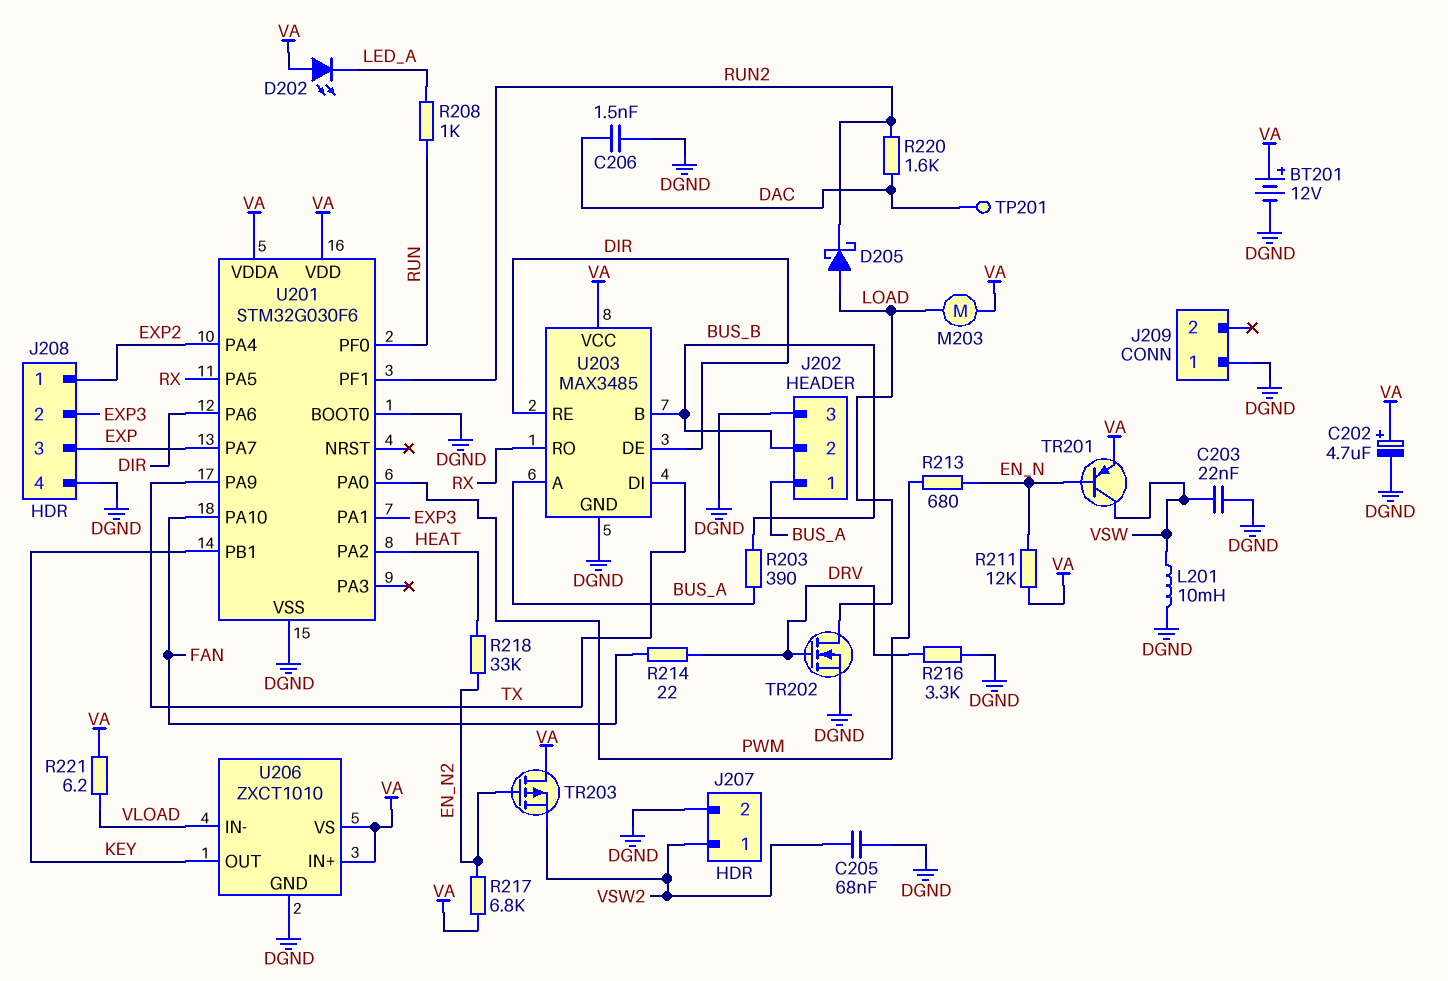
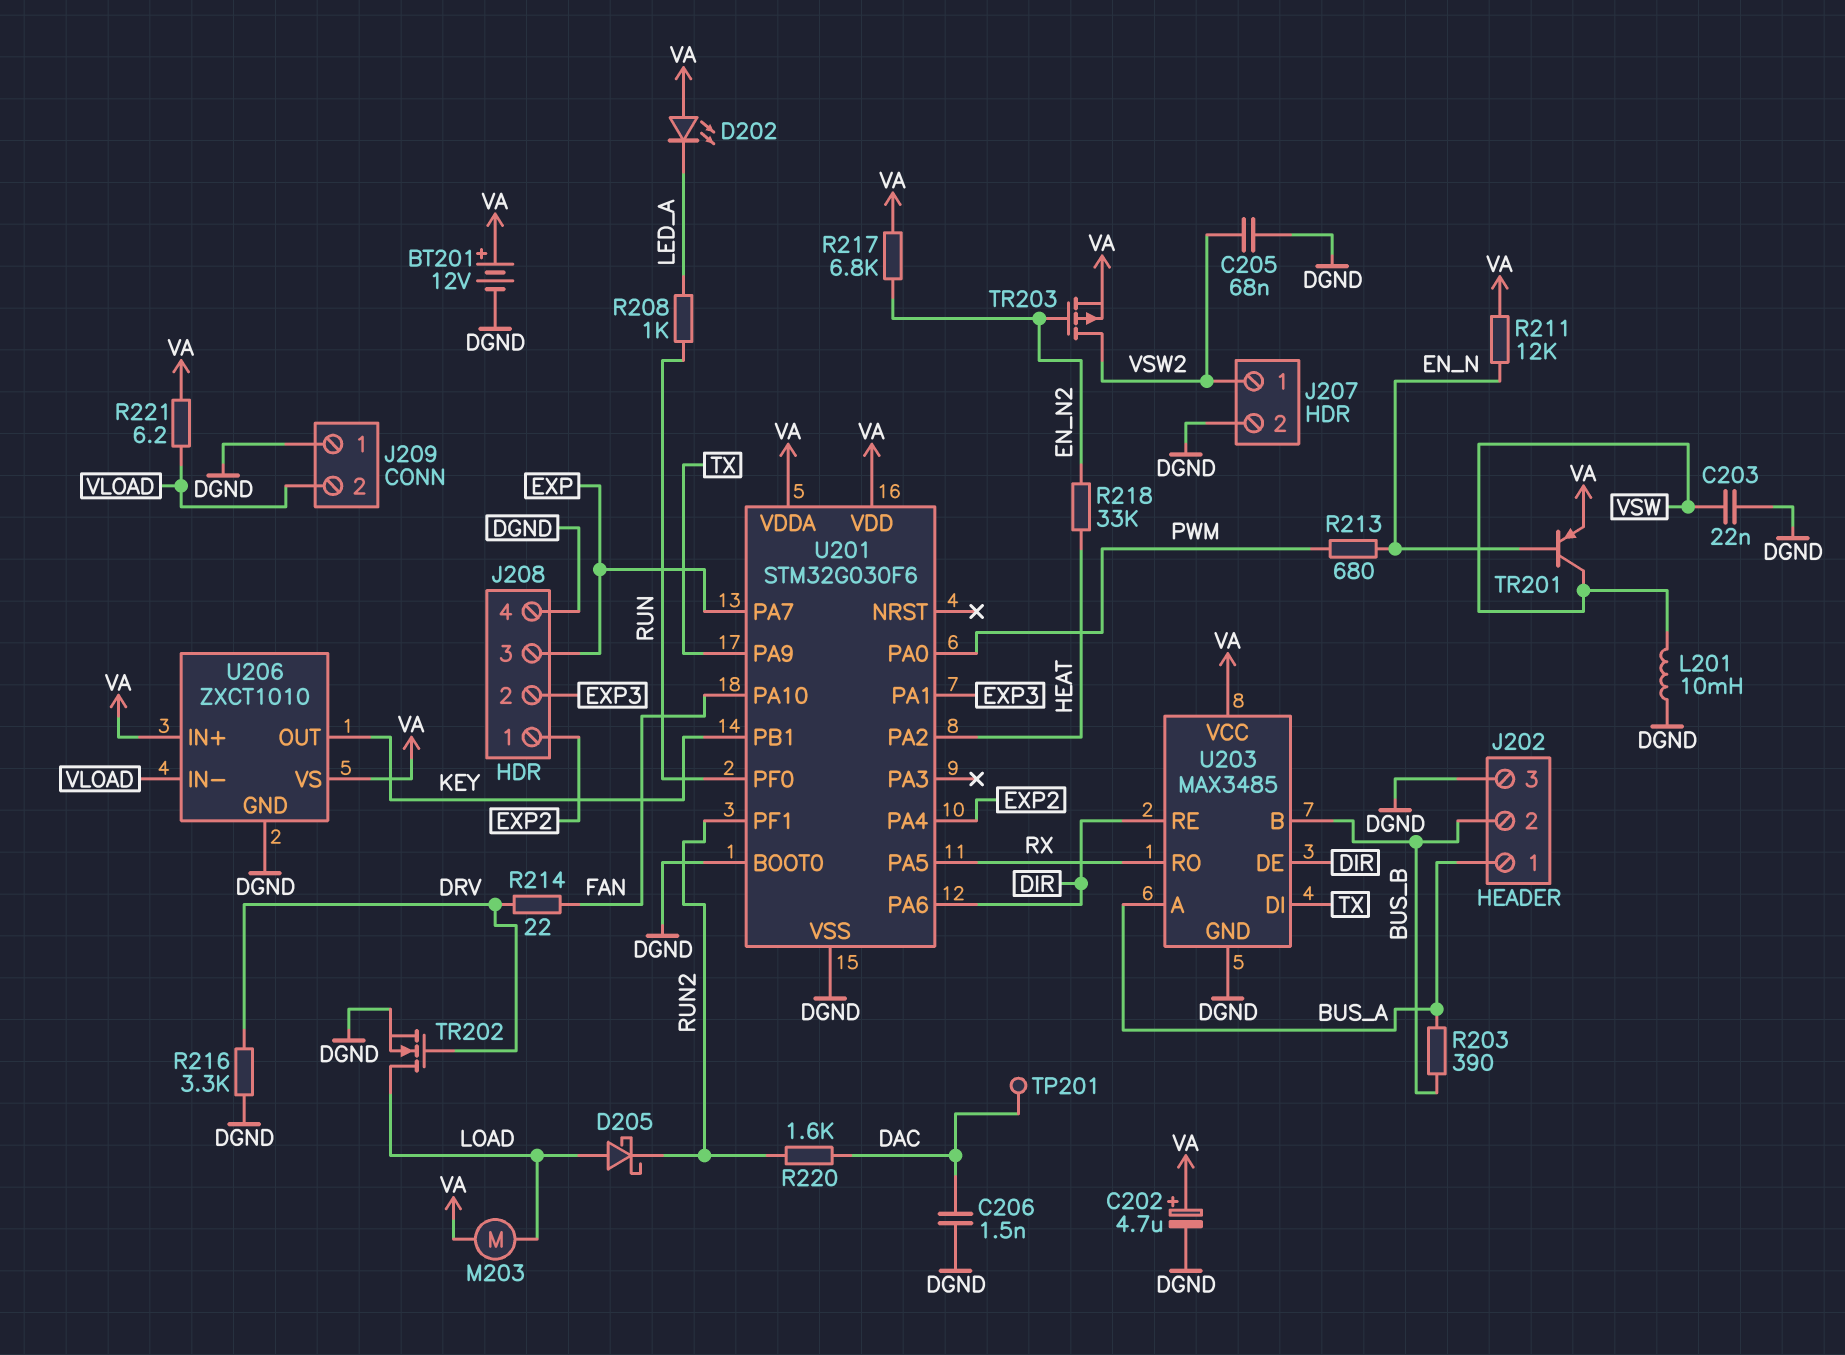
J209 pin 2: none -> VLOAD
TR203: PMOS (G EN_N2, D VA, S VSW2) -> PMOS (G EN_N2, D VSW2, S VA)

